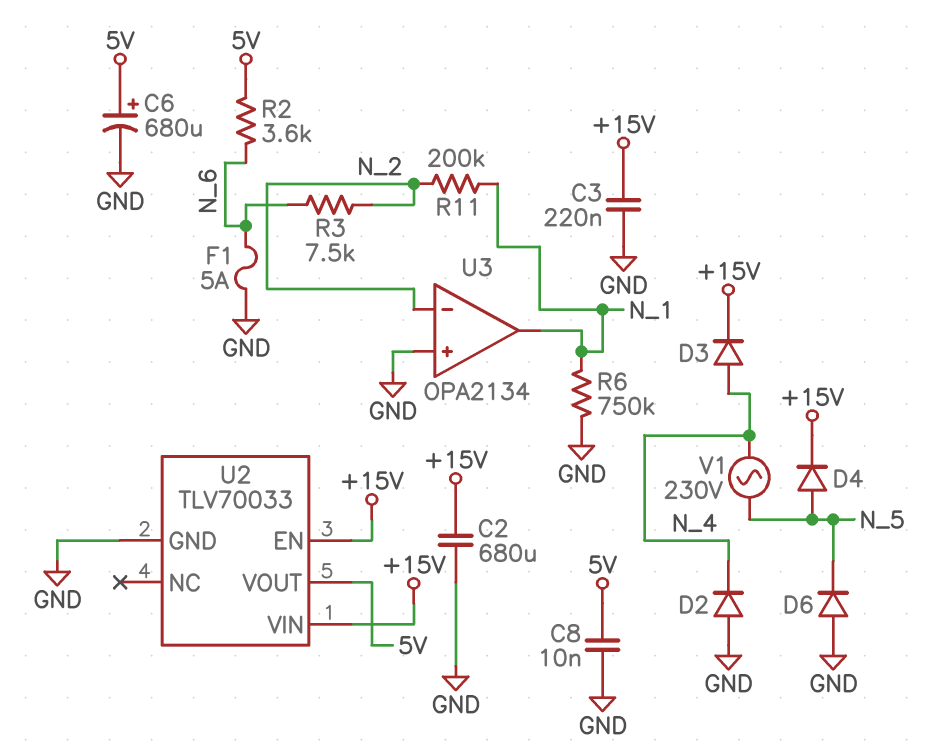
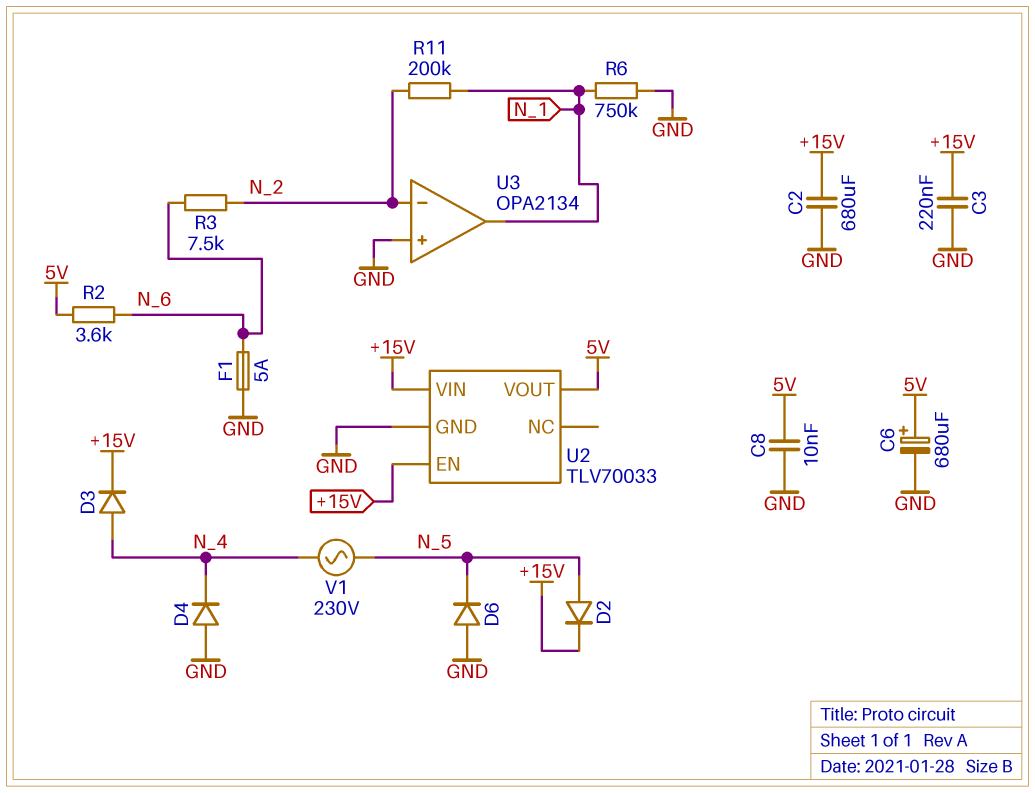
D2: diode (A GND, K N_4) -> diode (A N_5, K +15V)
D4: diode (A N_5, K +15V) -> diode (A GND, K N_4)

